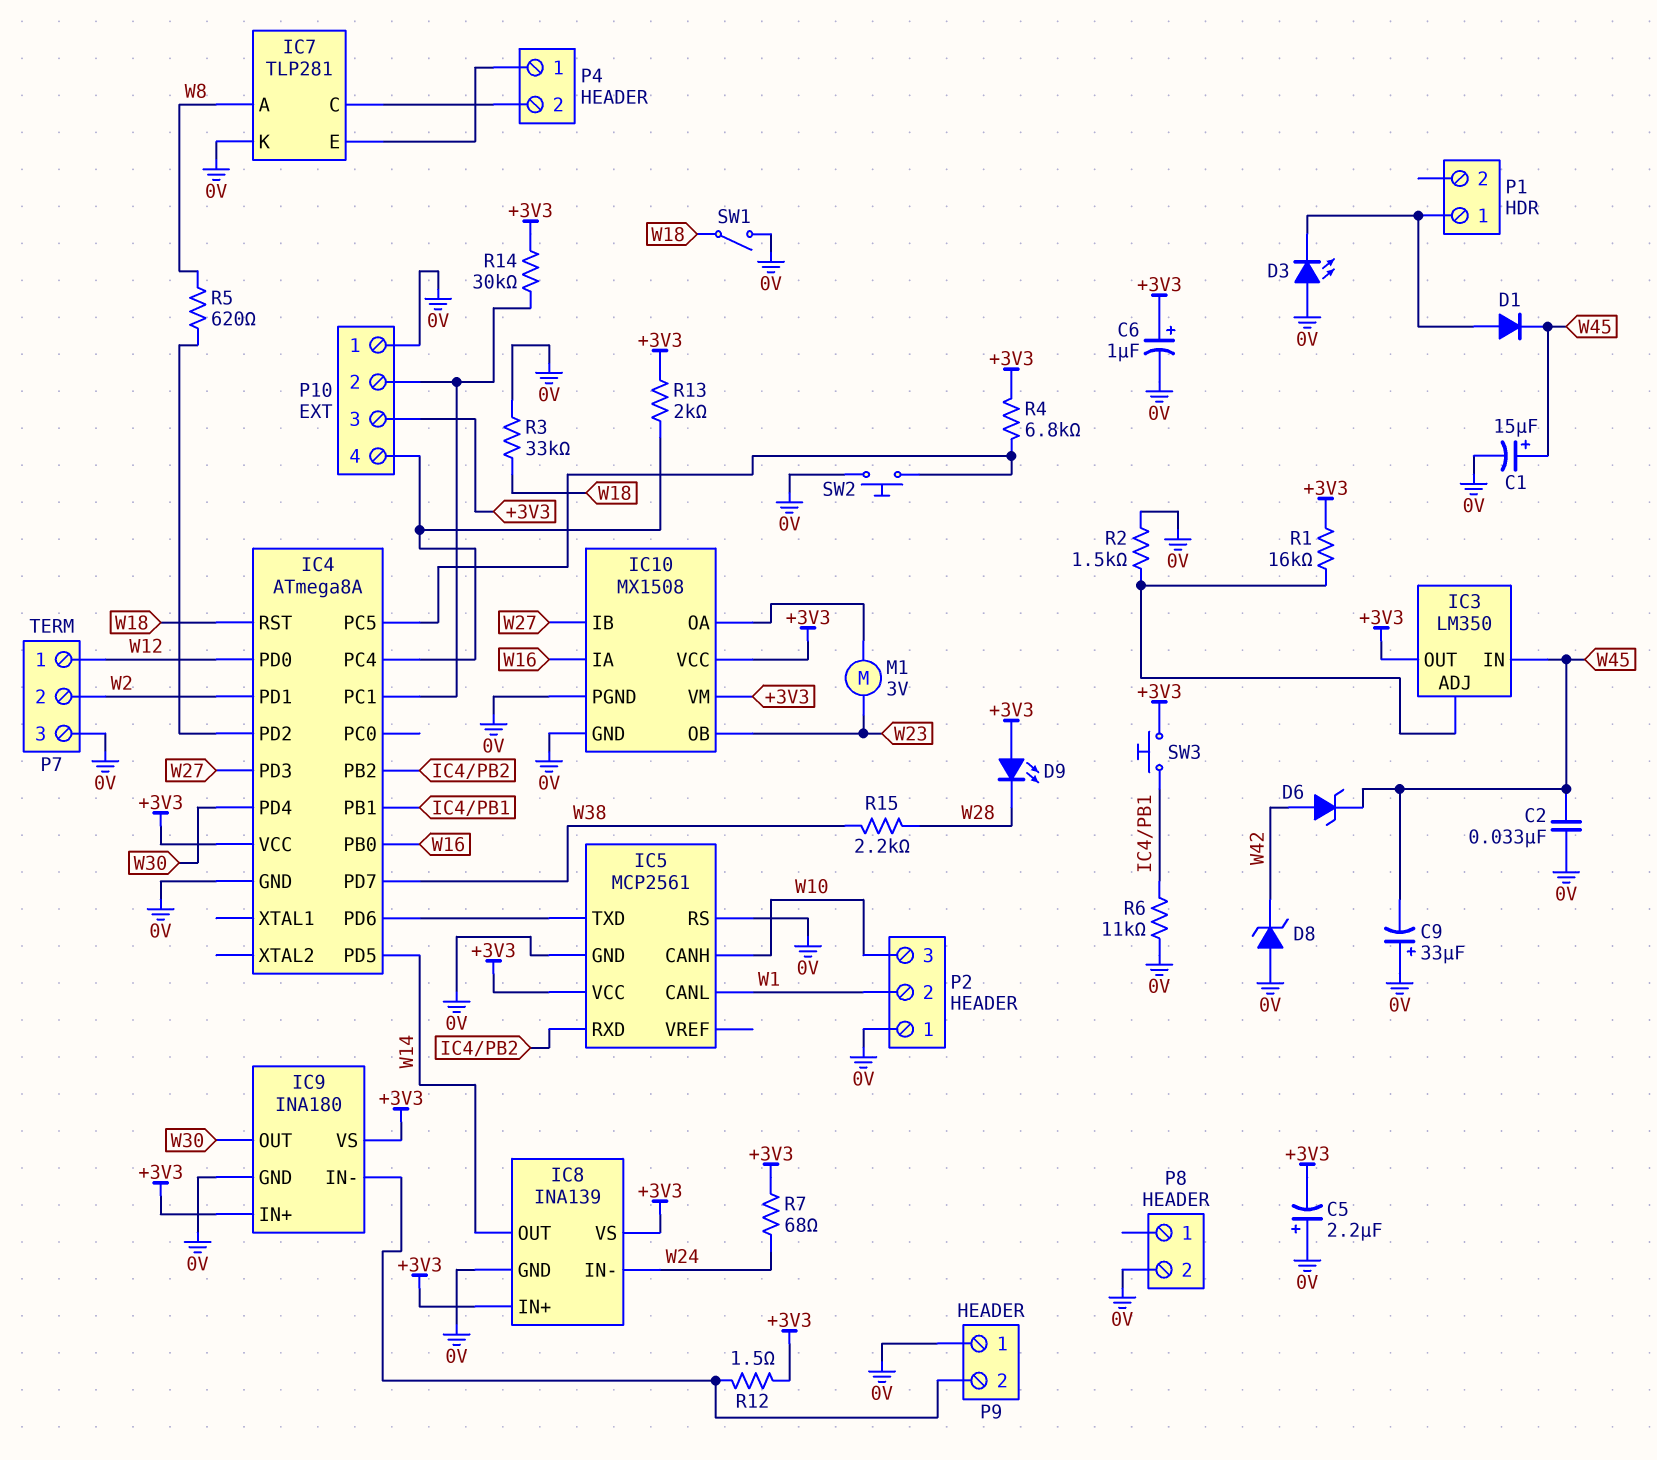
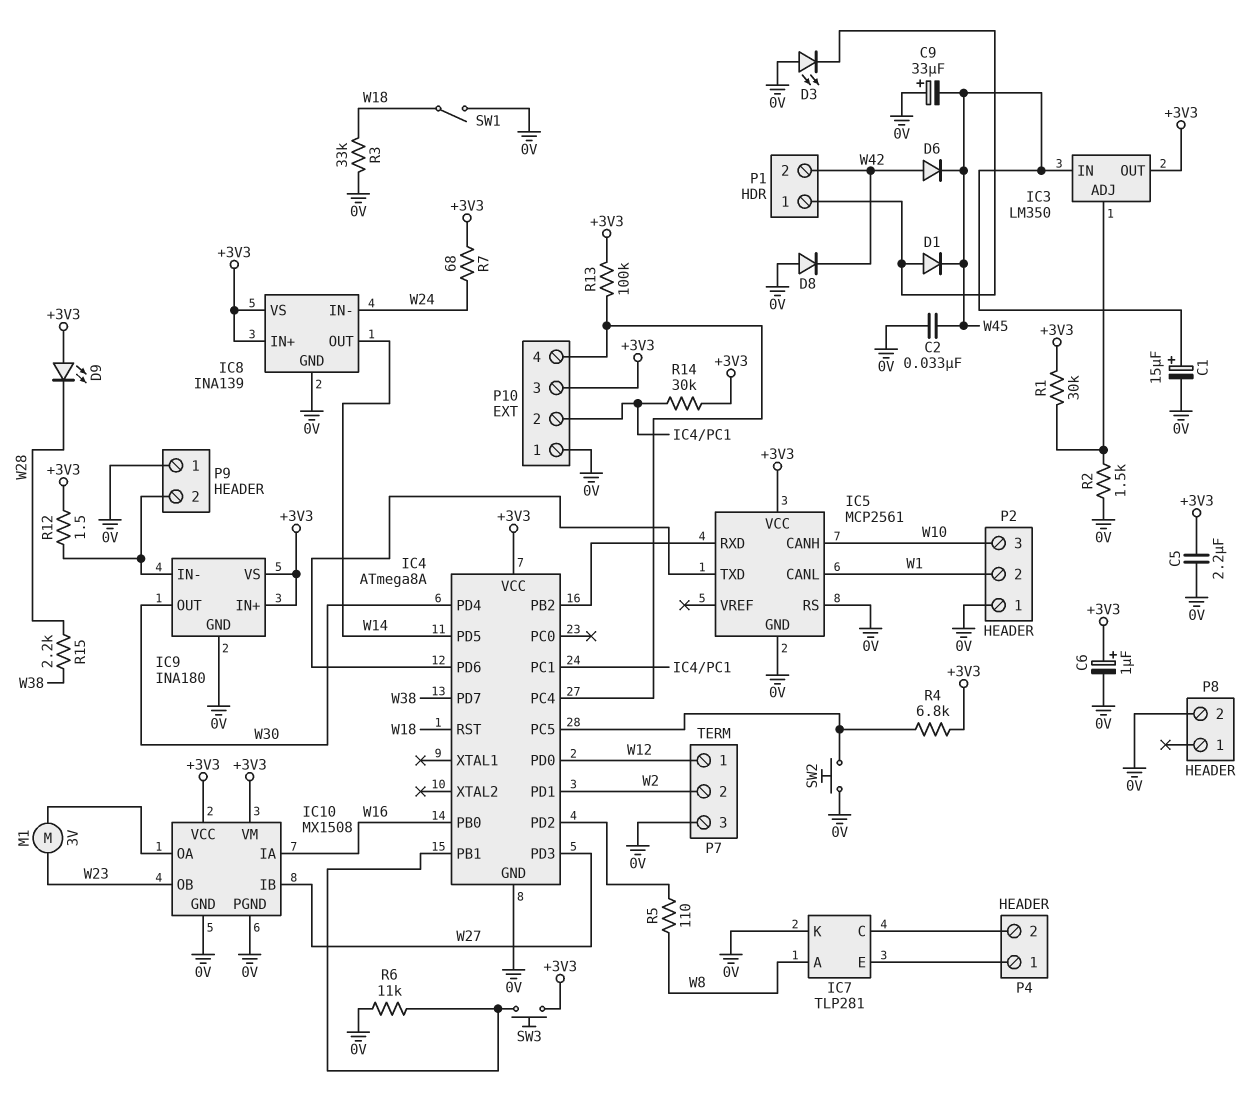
C5: 2.2uF (plus 0V, minus +3V3) -> 2.2uF (+3V3, 0V)
D6: zener (A W42, K W45) -> diode (A W42, K W45)
D8: zener (A 0V, K W42) -> diode (A 0V, K W42)
P1 pin 2: none -> W42
R1: 16k (+3V3, IC3/ADJ) -> 30k (+3V3, IC3/ADJ)
R5: 620 (IC4/PD2, W8) -> 110 (IC4/PD2, W8)
R13: 2k (+3V3, IC4/PC4) -> 100k (+3V3, IC4/PC4)

